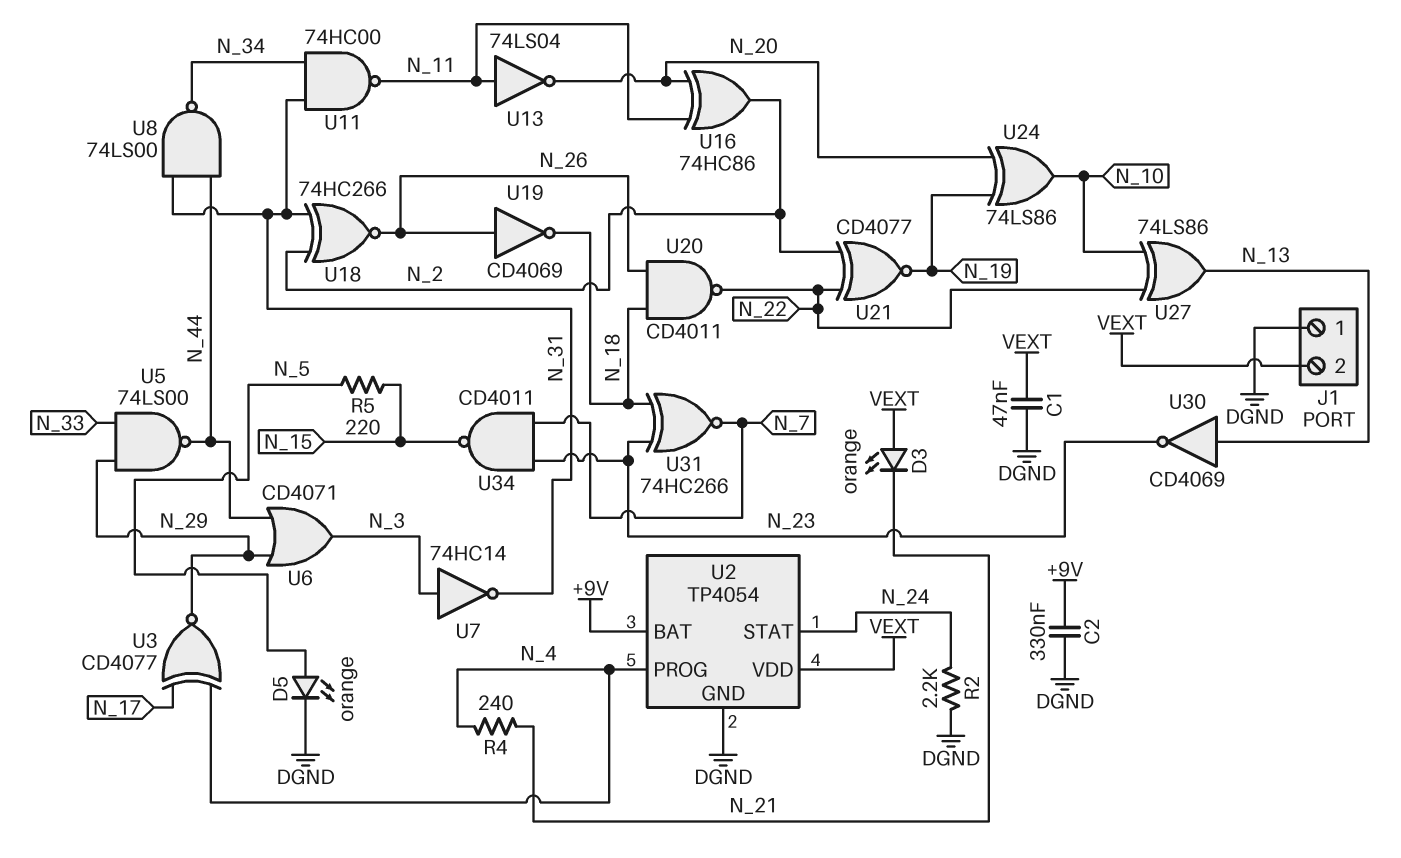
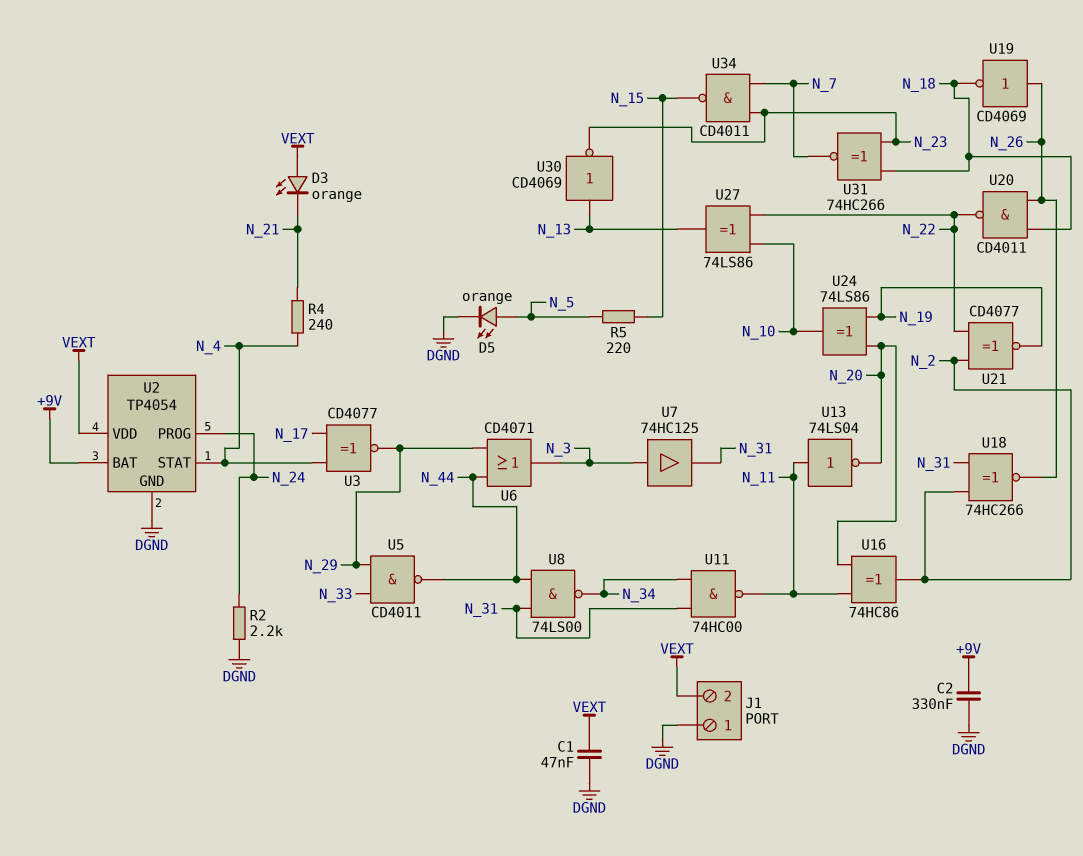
U2 pin PROG: N_4 -> N_24
U2 pin STAT: N_24 -> N_4
U5: NAND 74LS00 (in N_29, in N_33, out N_44) -> NAND CD4011 (in N_29, in N_33, out N_44)
U7: NOT 74HC14 (in N_3, out N_31) -> buffer 74HC125 (in N_3, out N_31)

